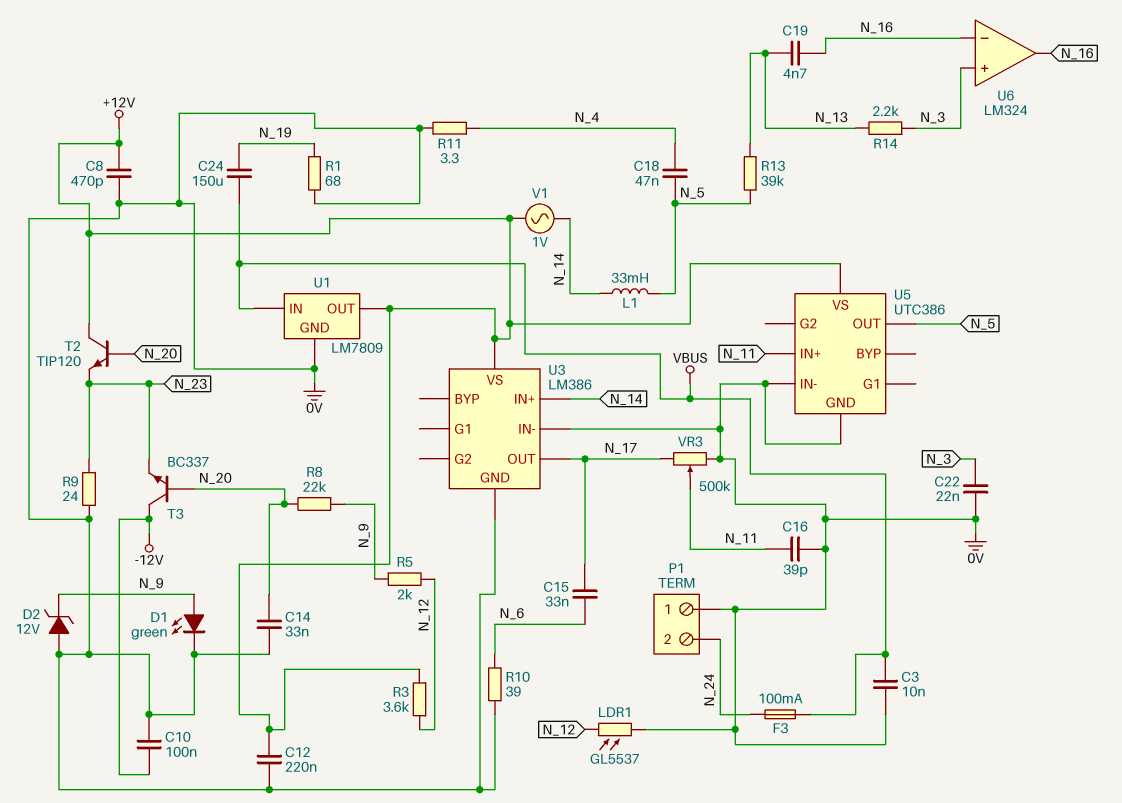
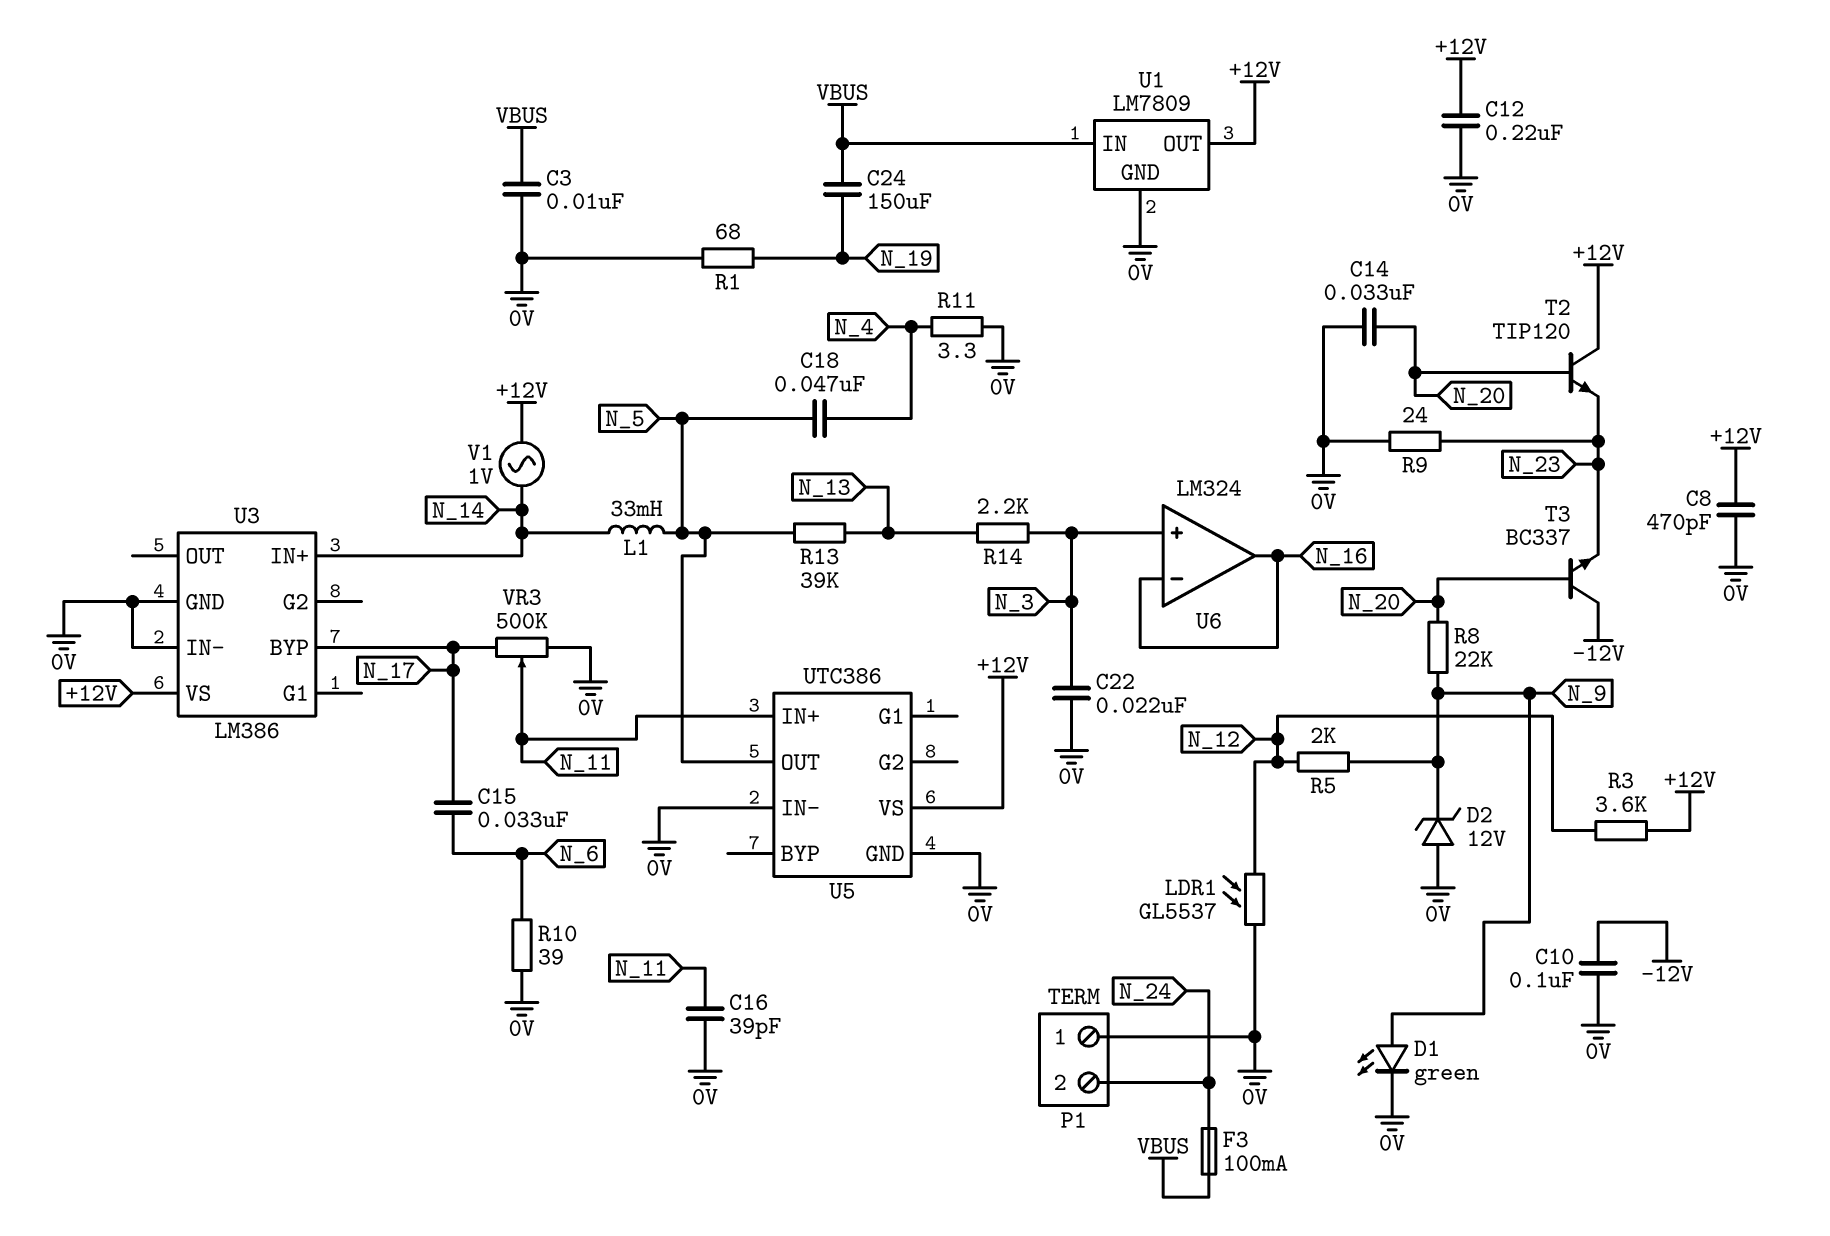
C19: 4.7nF (N_13, N_16) -> none
U3 pin BYP: none -> N_17
U3 pin OUT: N_17 -> none

